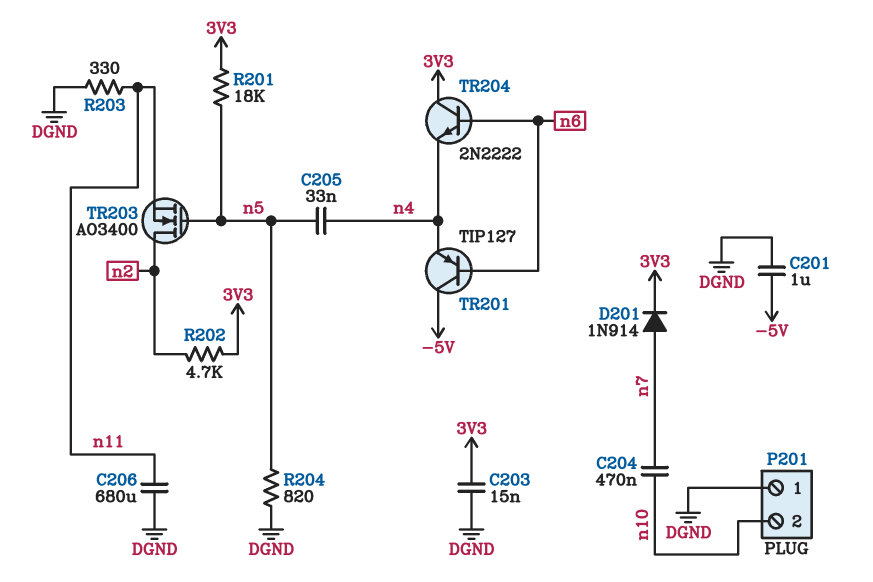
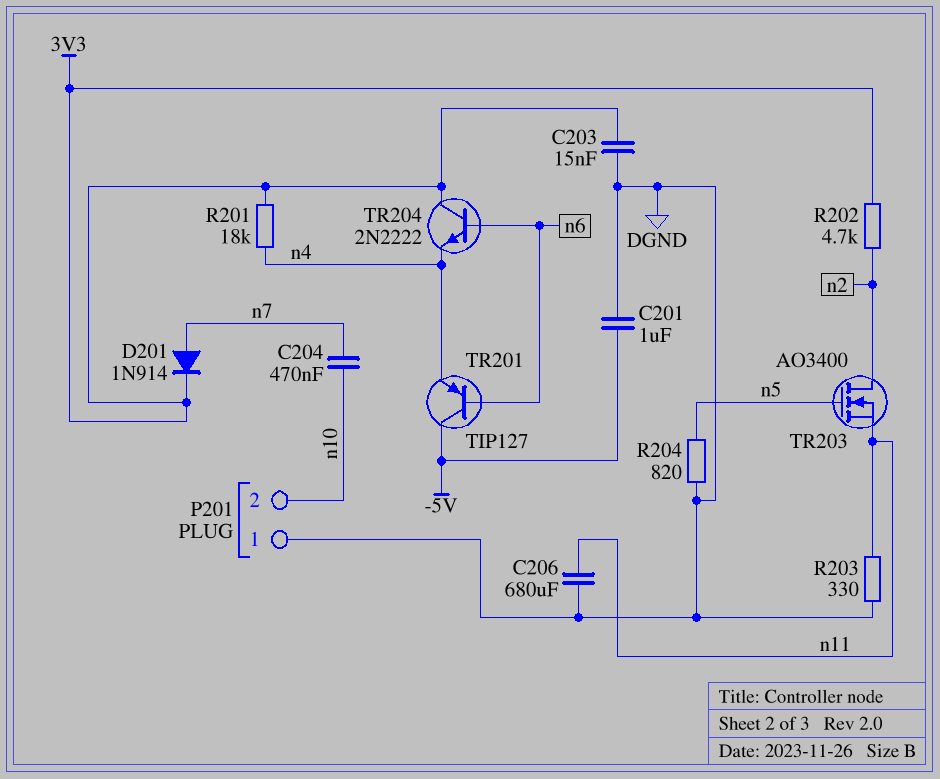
C205: 33nF (n4, n5) -> none
R201: 18k (3V3, n5) -> 18k (3V3, n4)

